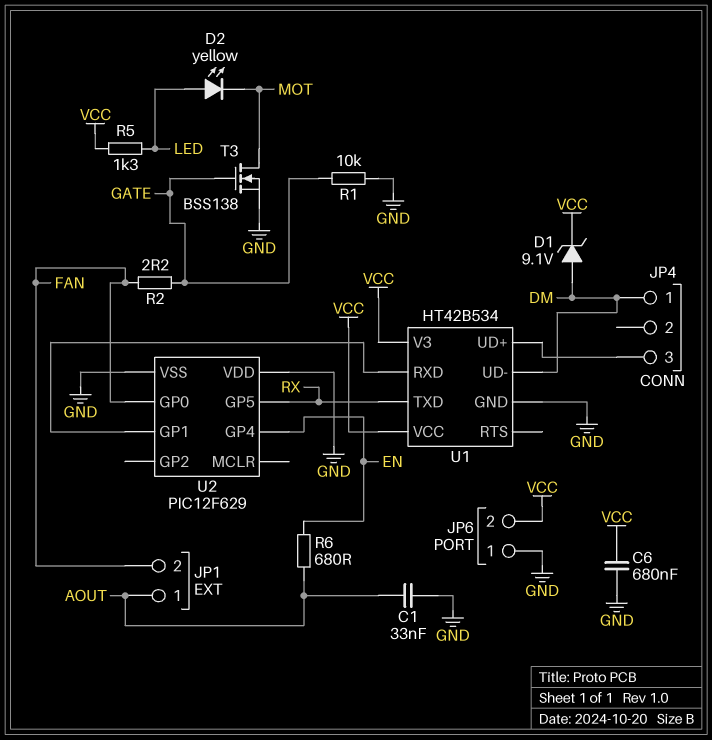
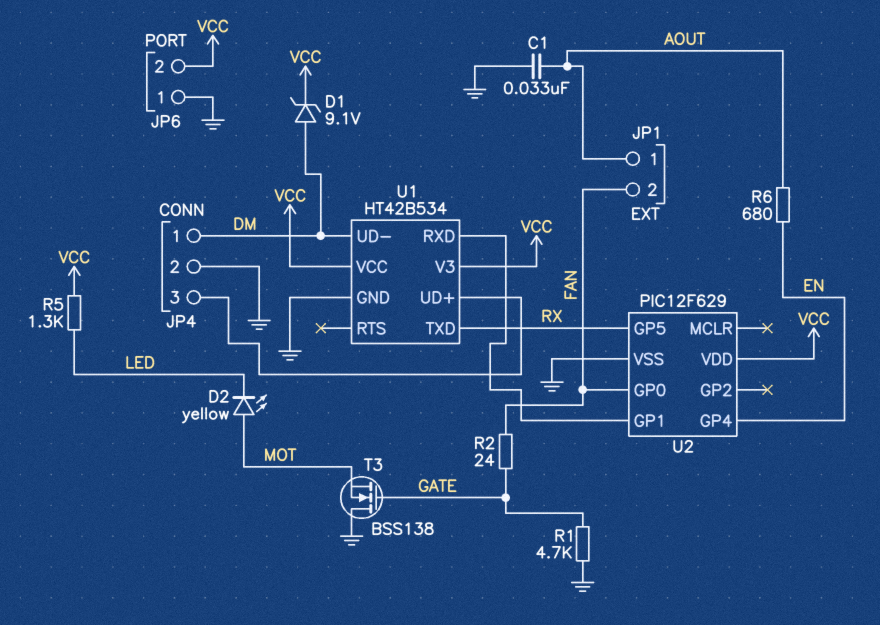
C6: 680nF (GND, VCC) -> none
D2: LED yellow (A LED, K MOT) -> LED yellow (A MOT, K LED)
JP4 pin 2: none -> GND
R1: 10k (GATE, GND) -> 4.7k (GATE, GND)
R2: 2.2 (FAN, GATE) -> 24 (FAN, GATE)
T3: NMOS BSS138 (G GATE, D MOT, S GND) -> NMOS BSS138 (G GATE, D GND, S MOT)
U2 pin VDD: GND -> VCC

